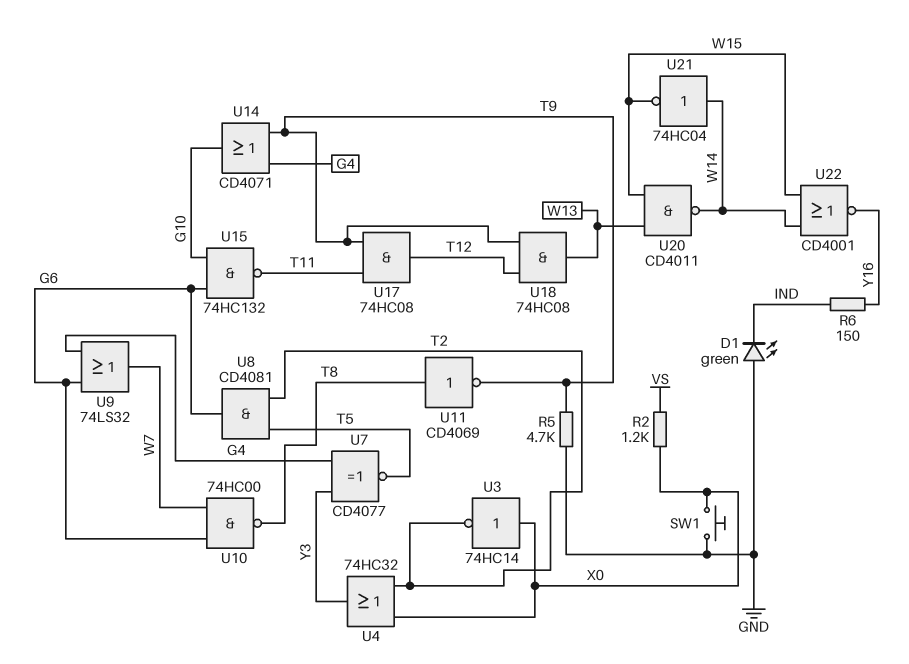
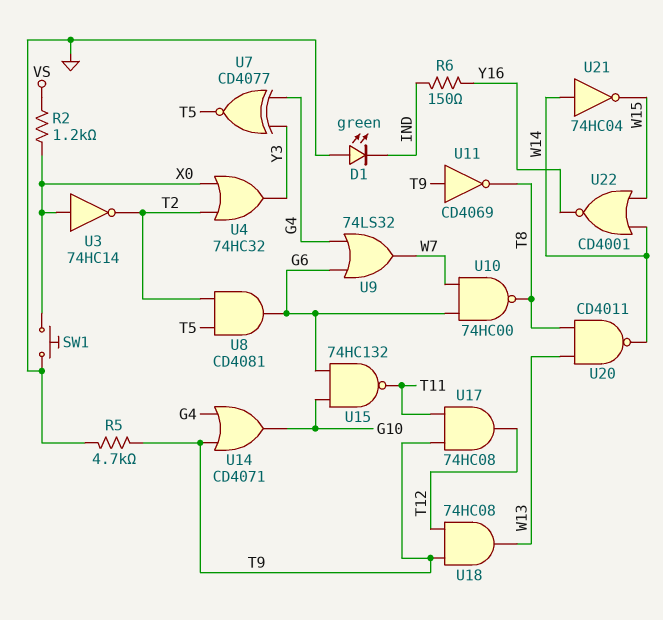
U11: NOT CD4069 (in T8, out T9) -> NOT CD4069 (in T9, out T8)
U20: NAND CD4011 (in W13, in W15, out W14) -> NAND CD4011 (in T8, in W13, out W14)

